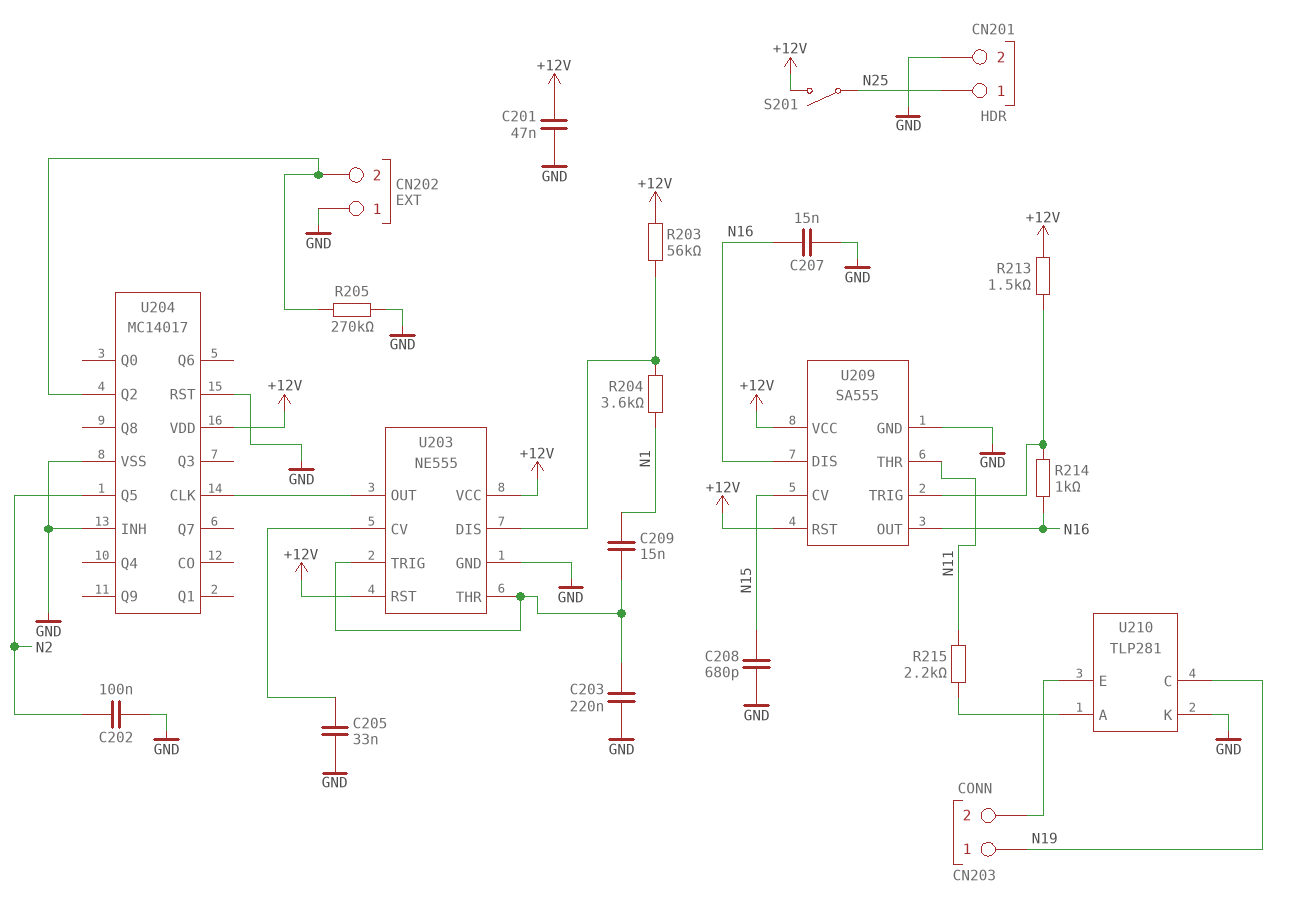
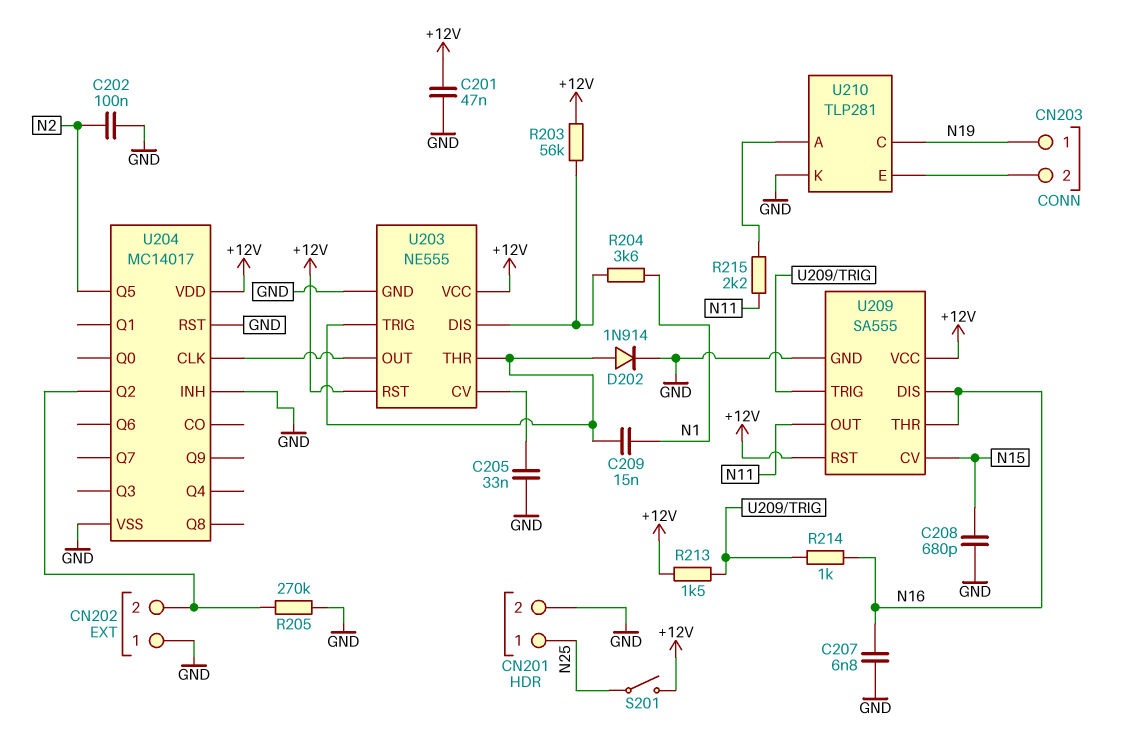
C203: 220nF (GND, U203/THR) -> none
C207: 15nF (GND, N16) -> 6.8nF (GND, N16)
D202: none -> diode 1N914 (A U203/THR, K GND)
U209 pin OUT: N16 -> N11
U209 pin THR: N11 -> N16

